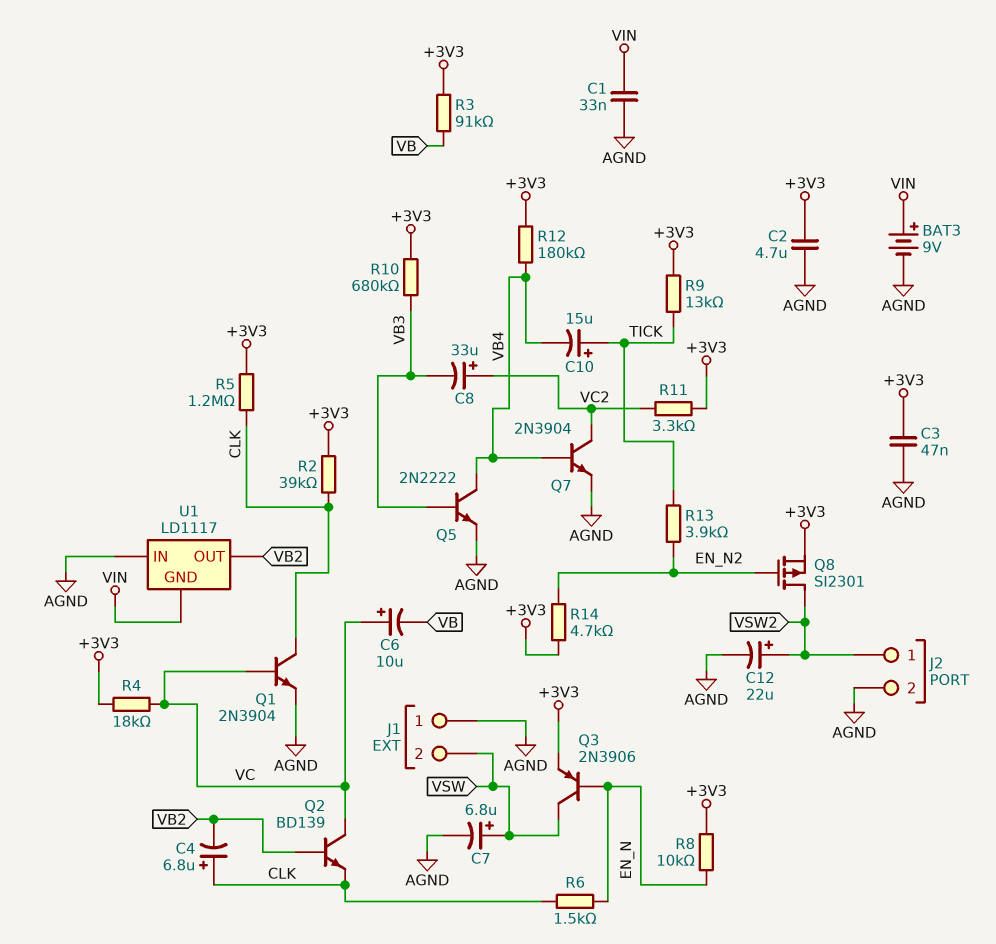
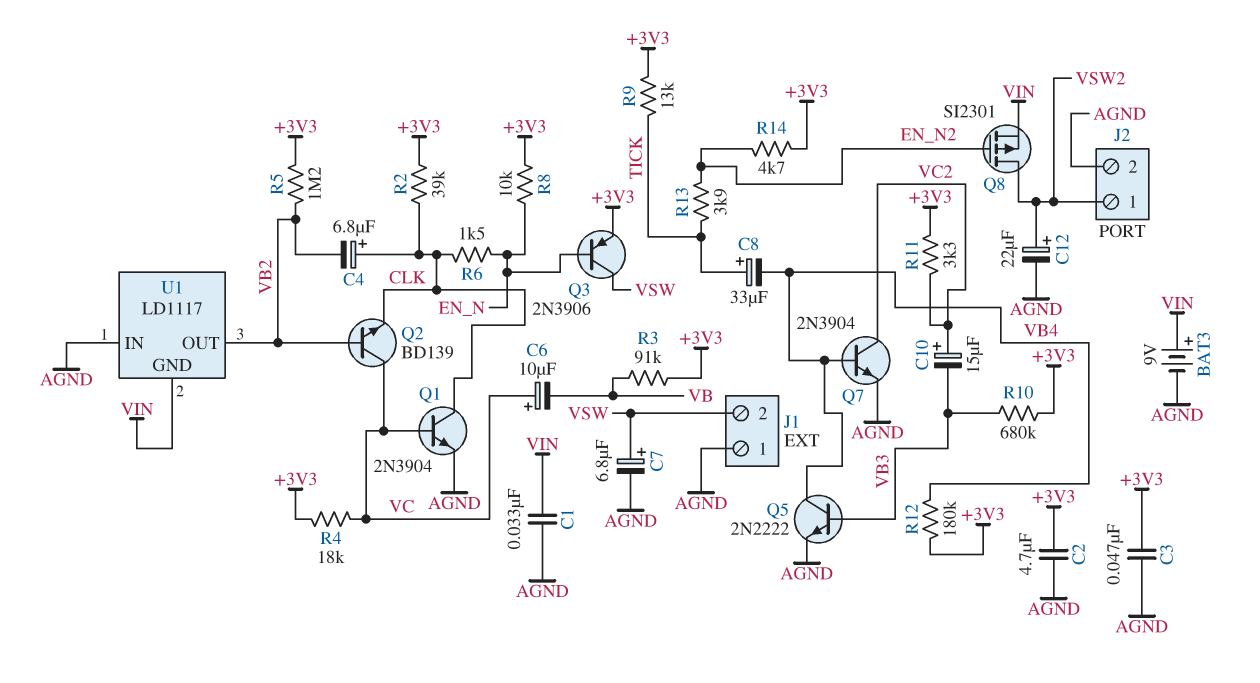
C8: 33uF (plus VC2, minus VB3) -> 33uF (plus TICK, minus VB4)
C10: 15uF (plus TICK, minus VB4) -> 15uF (plus VC2, minus VB3)
Q8: PMOS SI2301 (G EN_N2, D VSW2, S +3V3) -> PMOS SI2301 (G EN_N2, D VSW2, S VIN)
R5: 1.2M (+3V3, CLK) -> 1.2M (+3V3, VB2)

